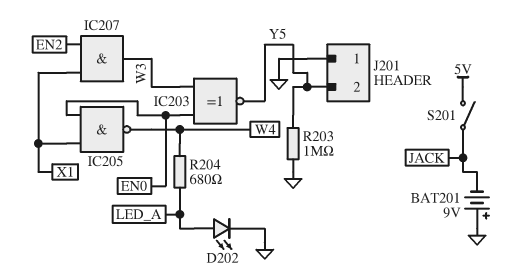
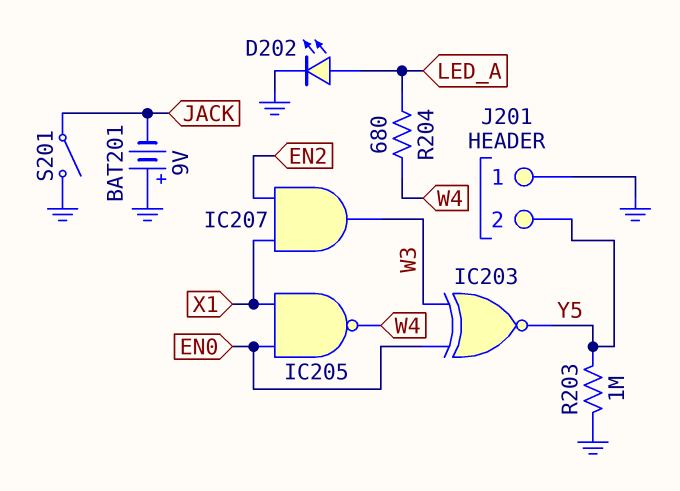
S201: switch (5V, JACK) -> switch (GND, JACK)

